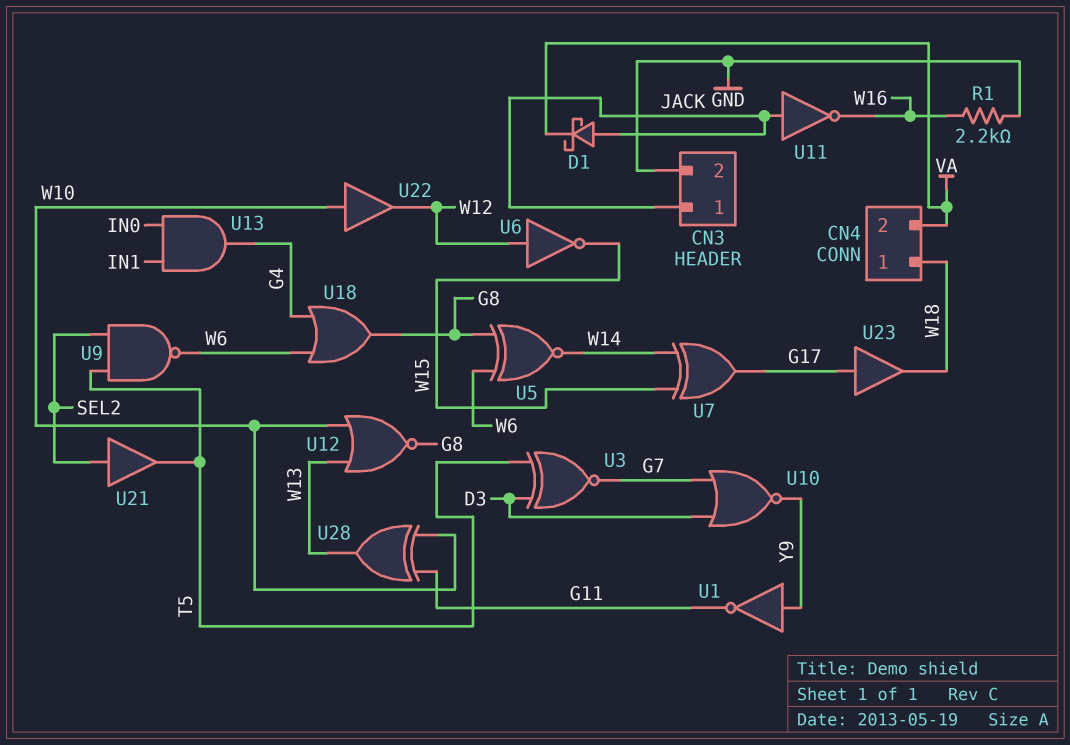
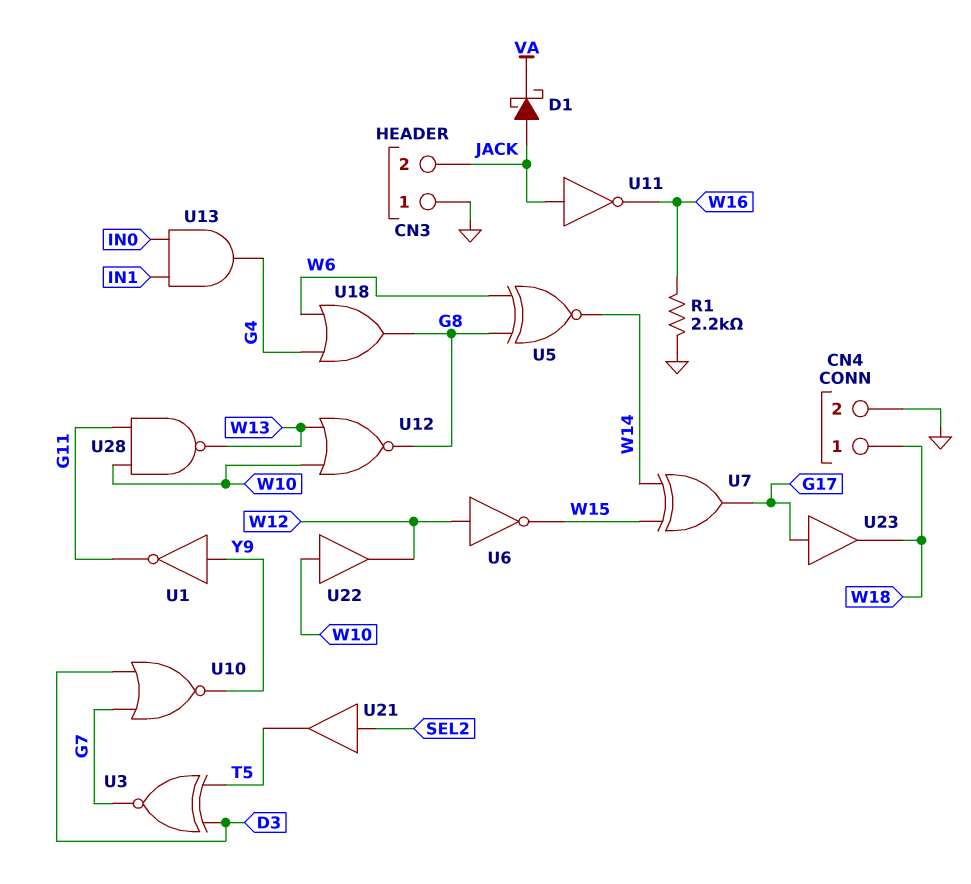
CN3 pin 1: JACK -> GND
CN3 pin 2: GND -> JACK
CN4 pin 2: VA -> GND
U9: NAND (in SEL2, in T5, out W6) -> none
U28: XOR (in G11, in W10, out W13) -> NAND (in G11, in W10, out W13)

